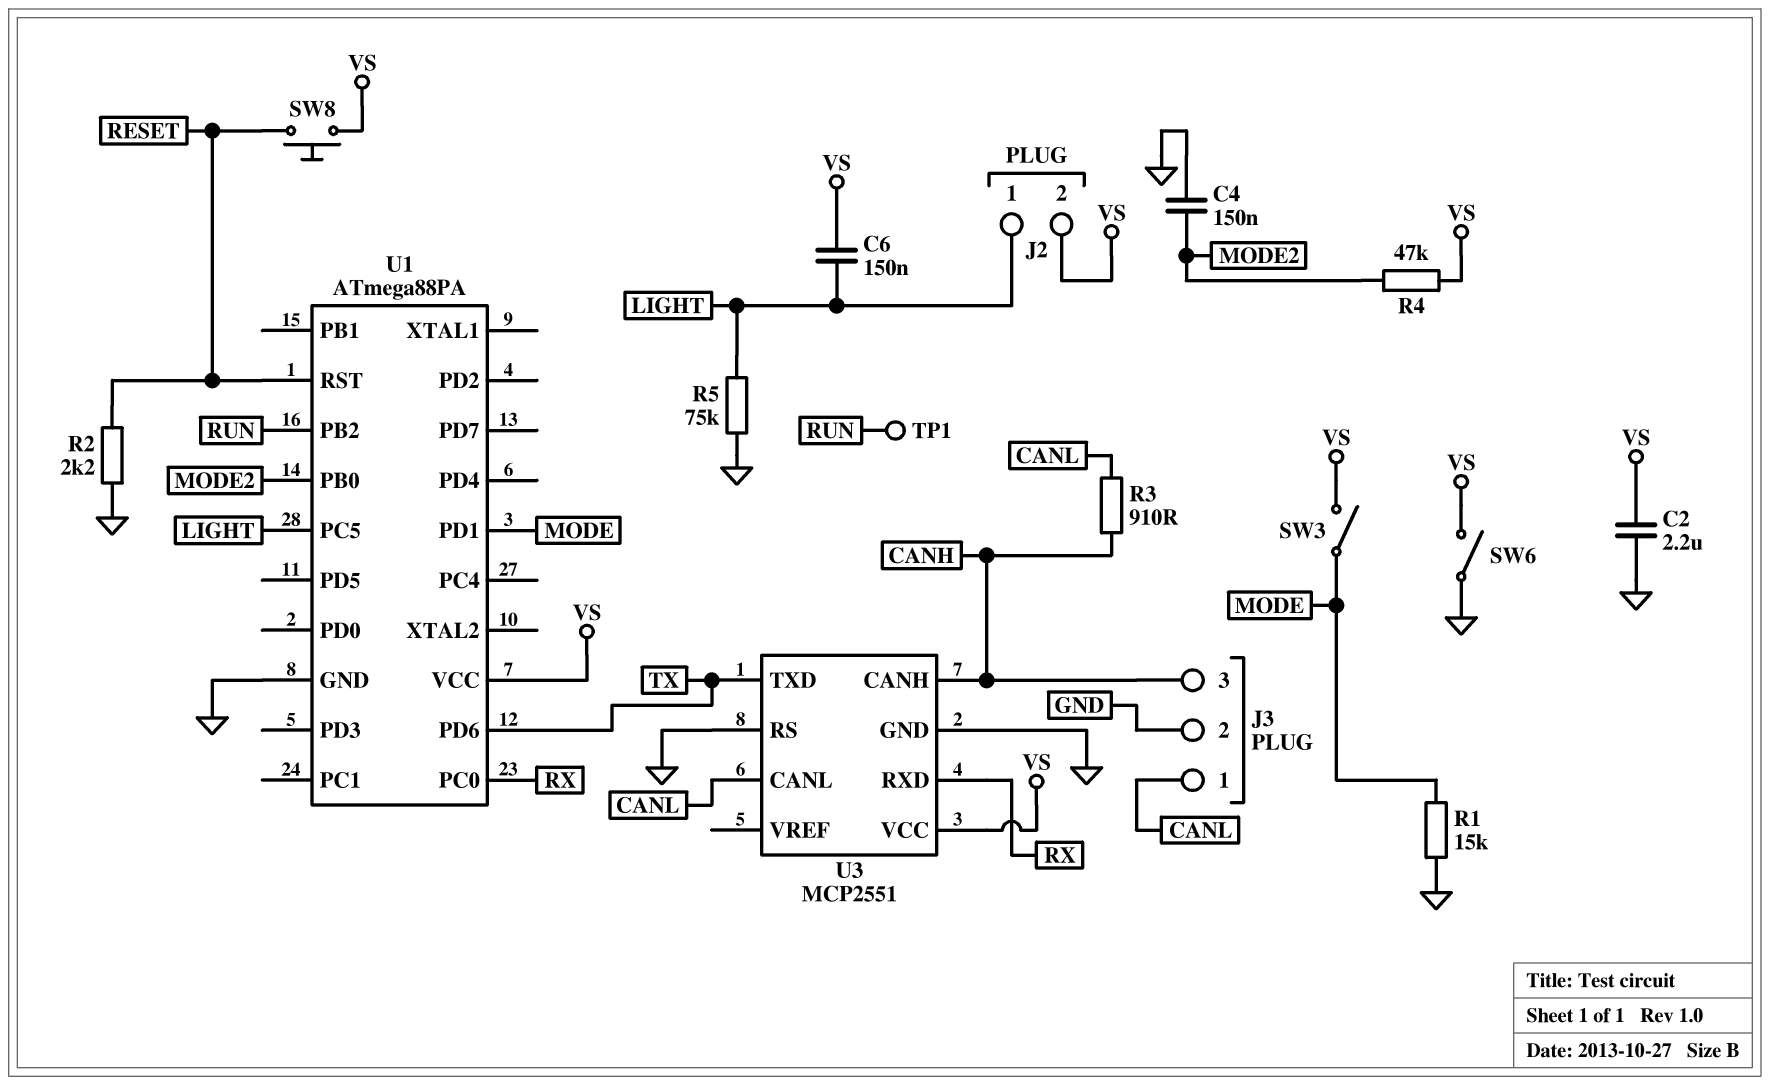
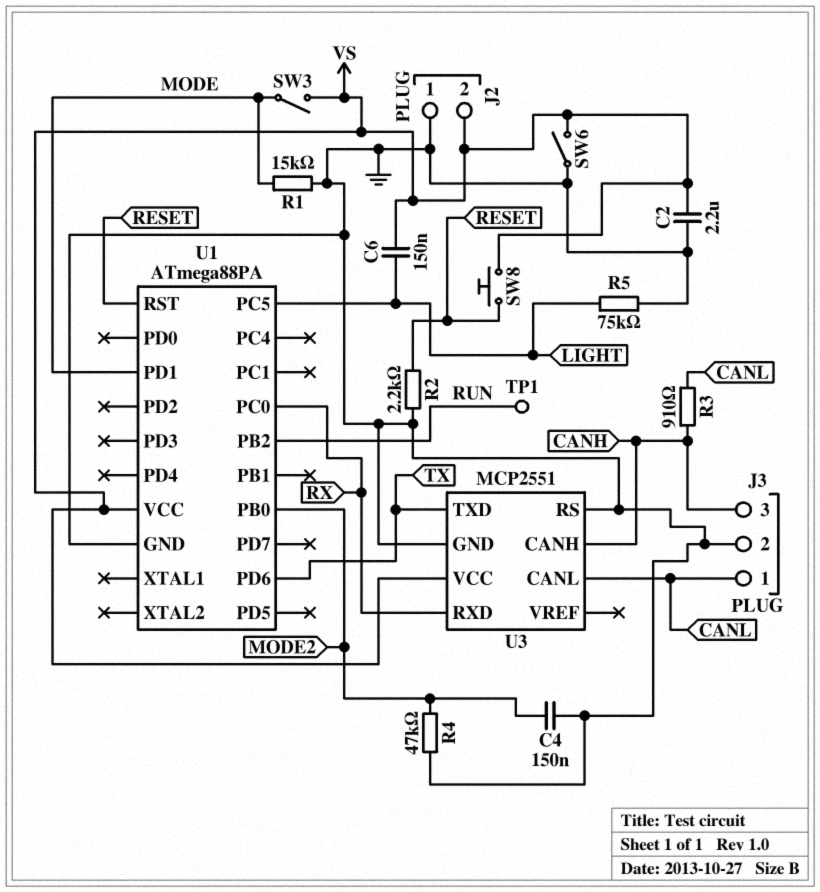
J2 pin 1: LIGHT -> GND
R4: 47k (MODE2, VS) -> 47k (GND, MODE2)

